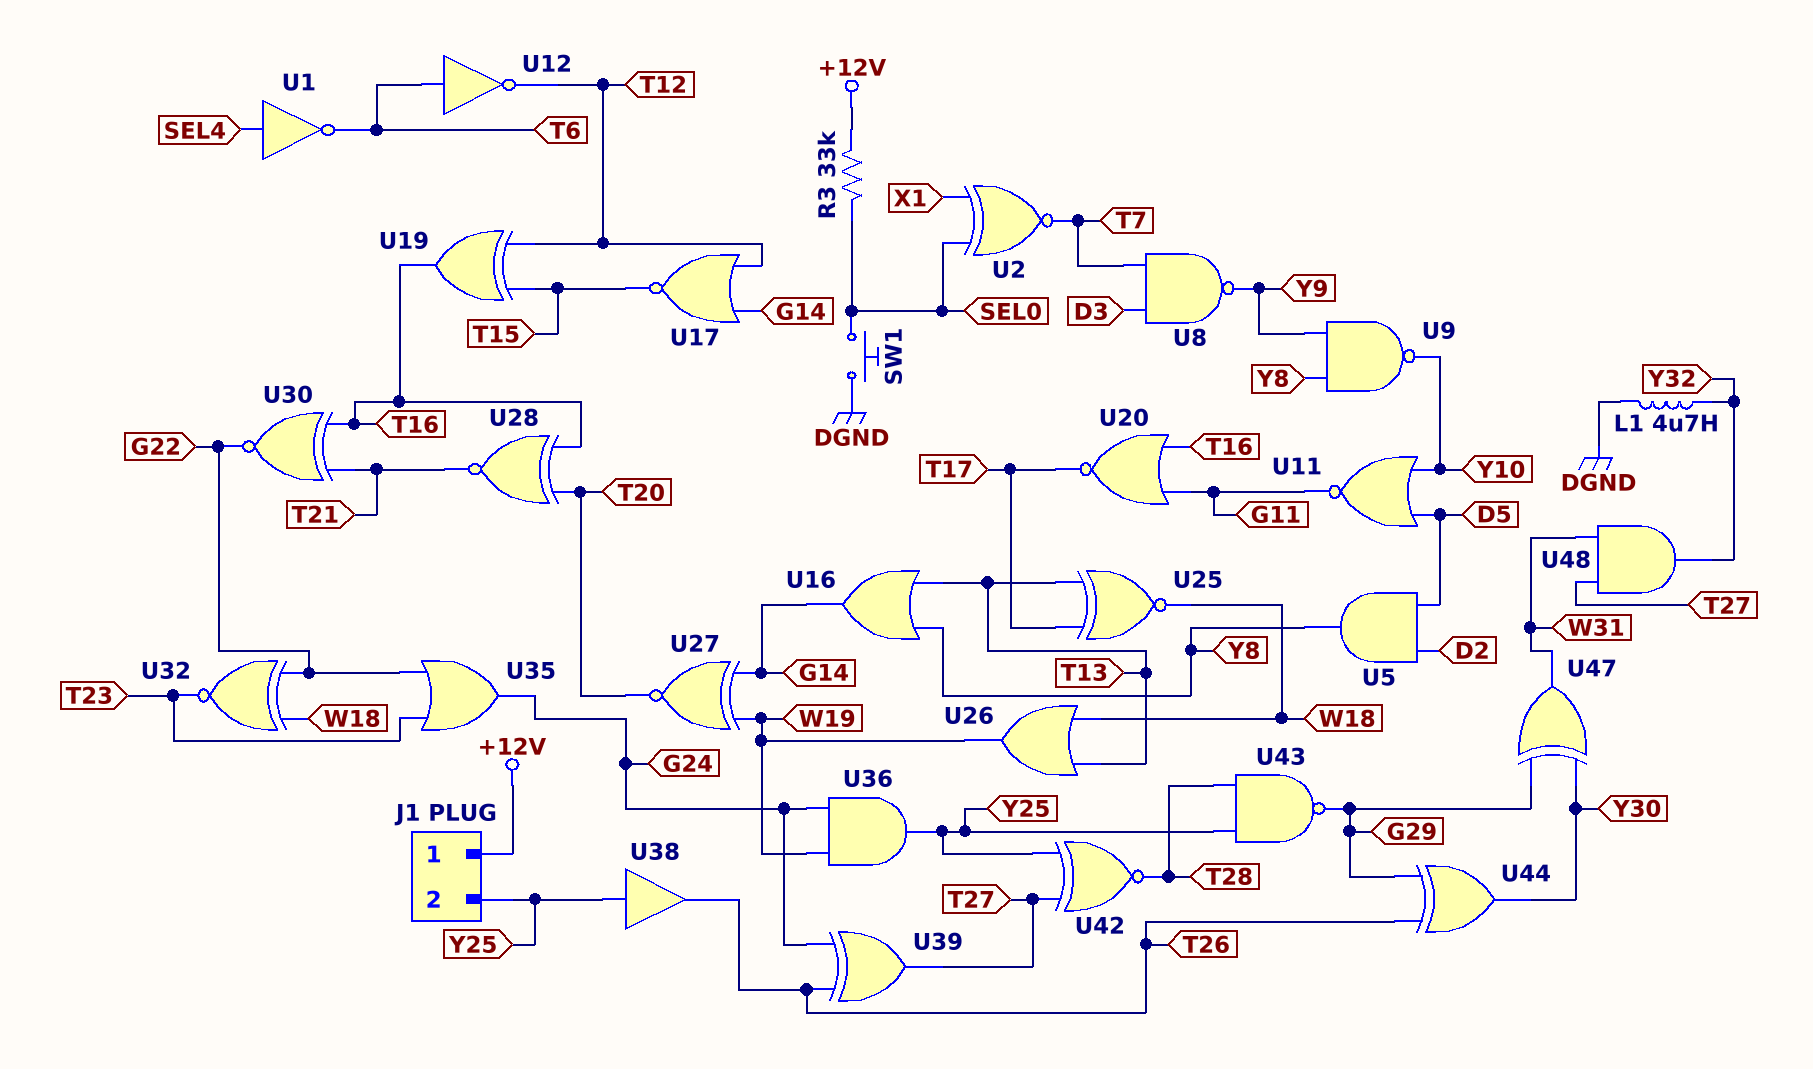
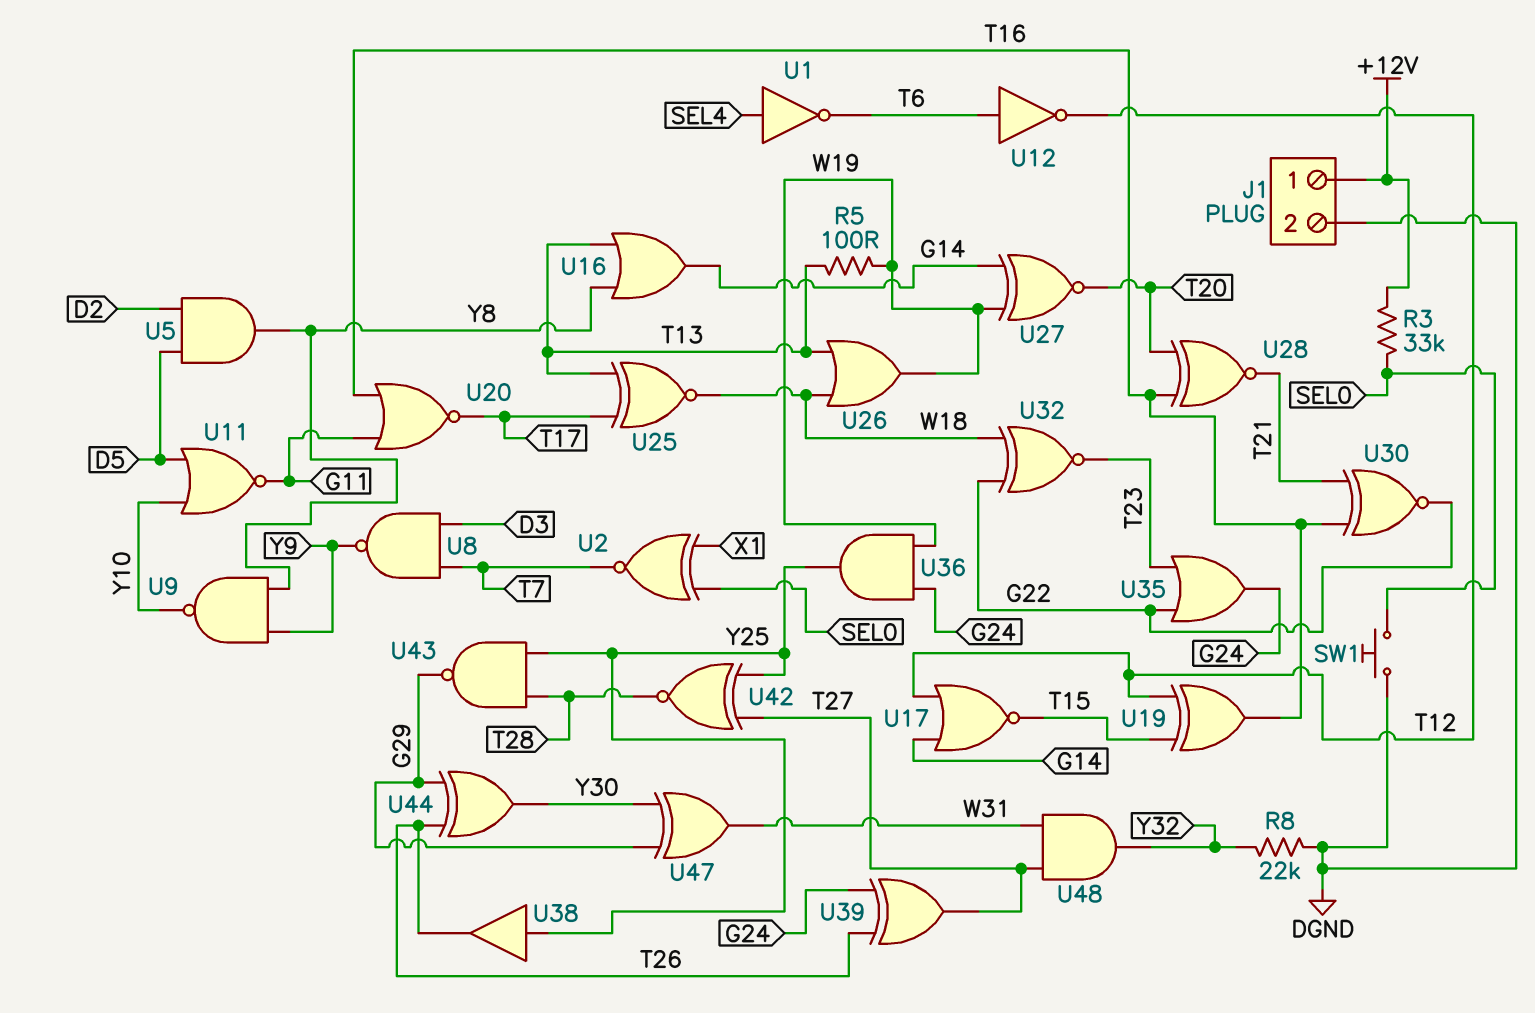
J1 pin 2: Y25 -> DGND
L1: 4.7uH (DGND, Y32) -> none
R5: none -> 100 (T13, W19)
R8: none -> 22k (DGND, Y32)

